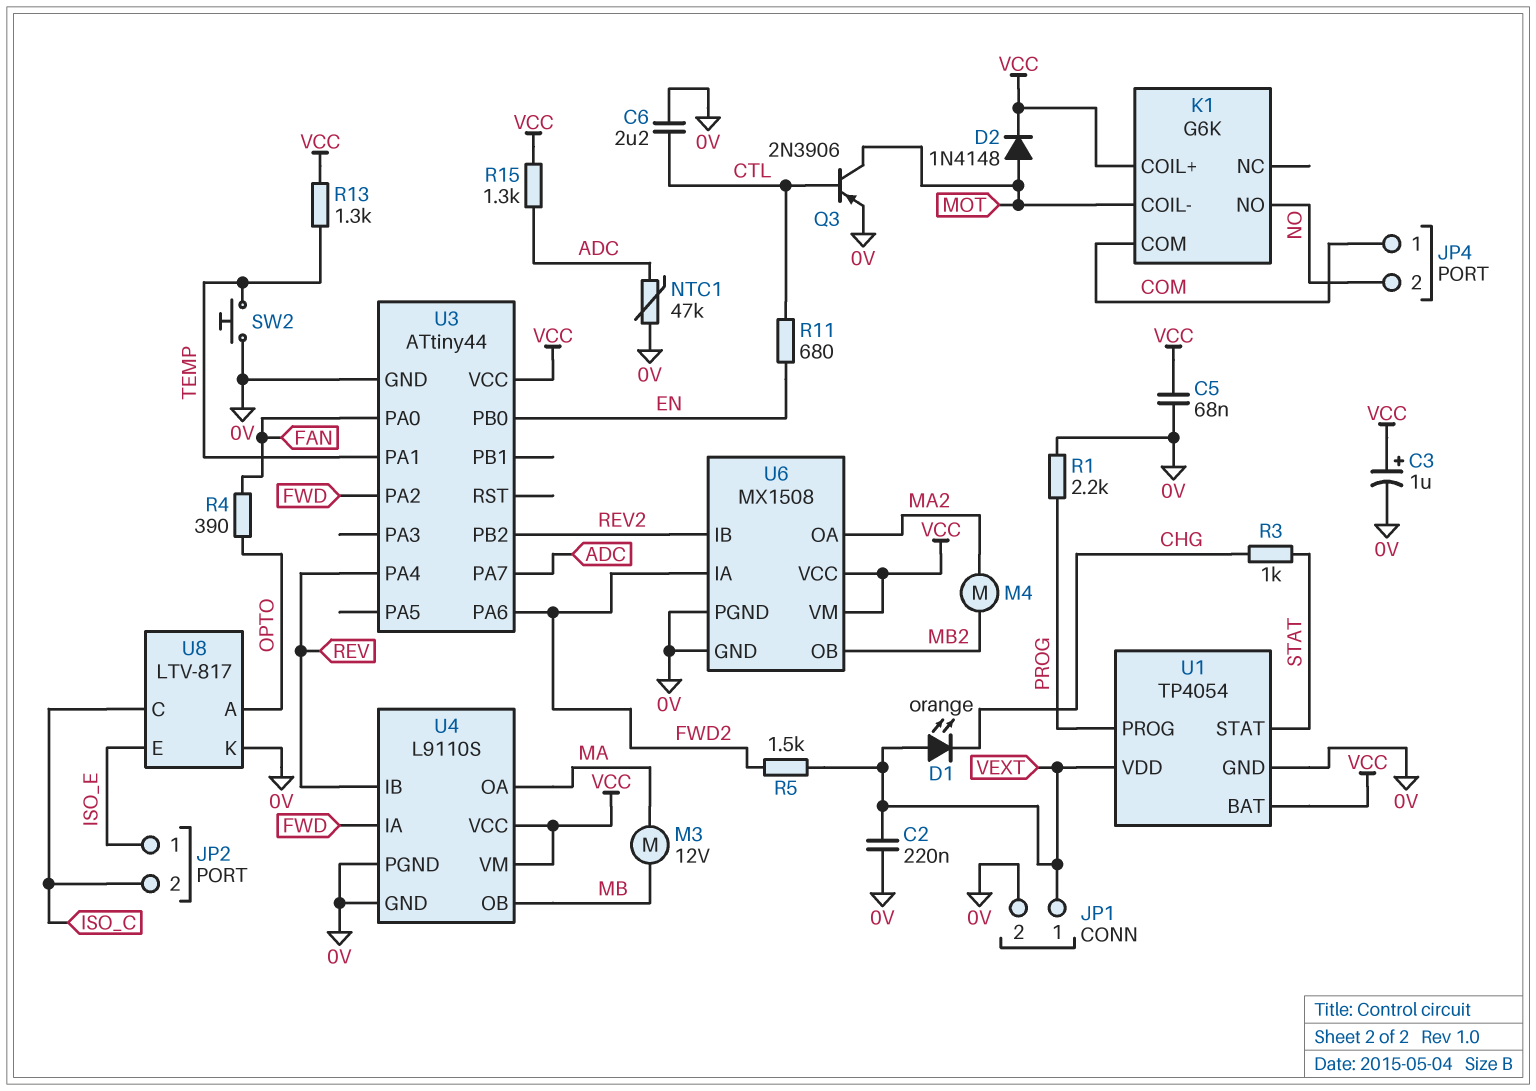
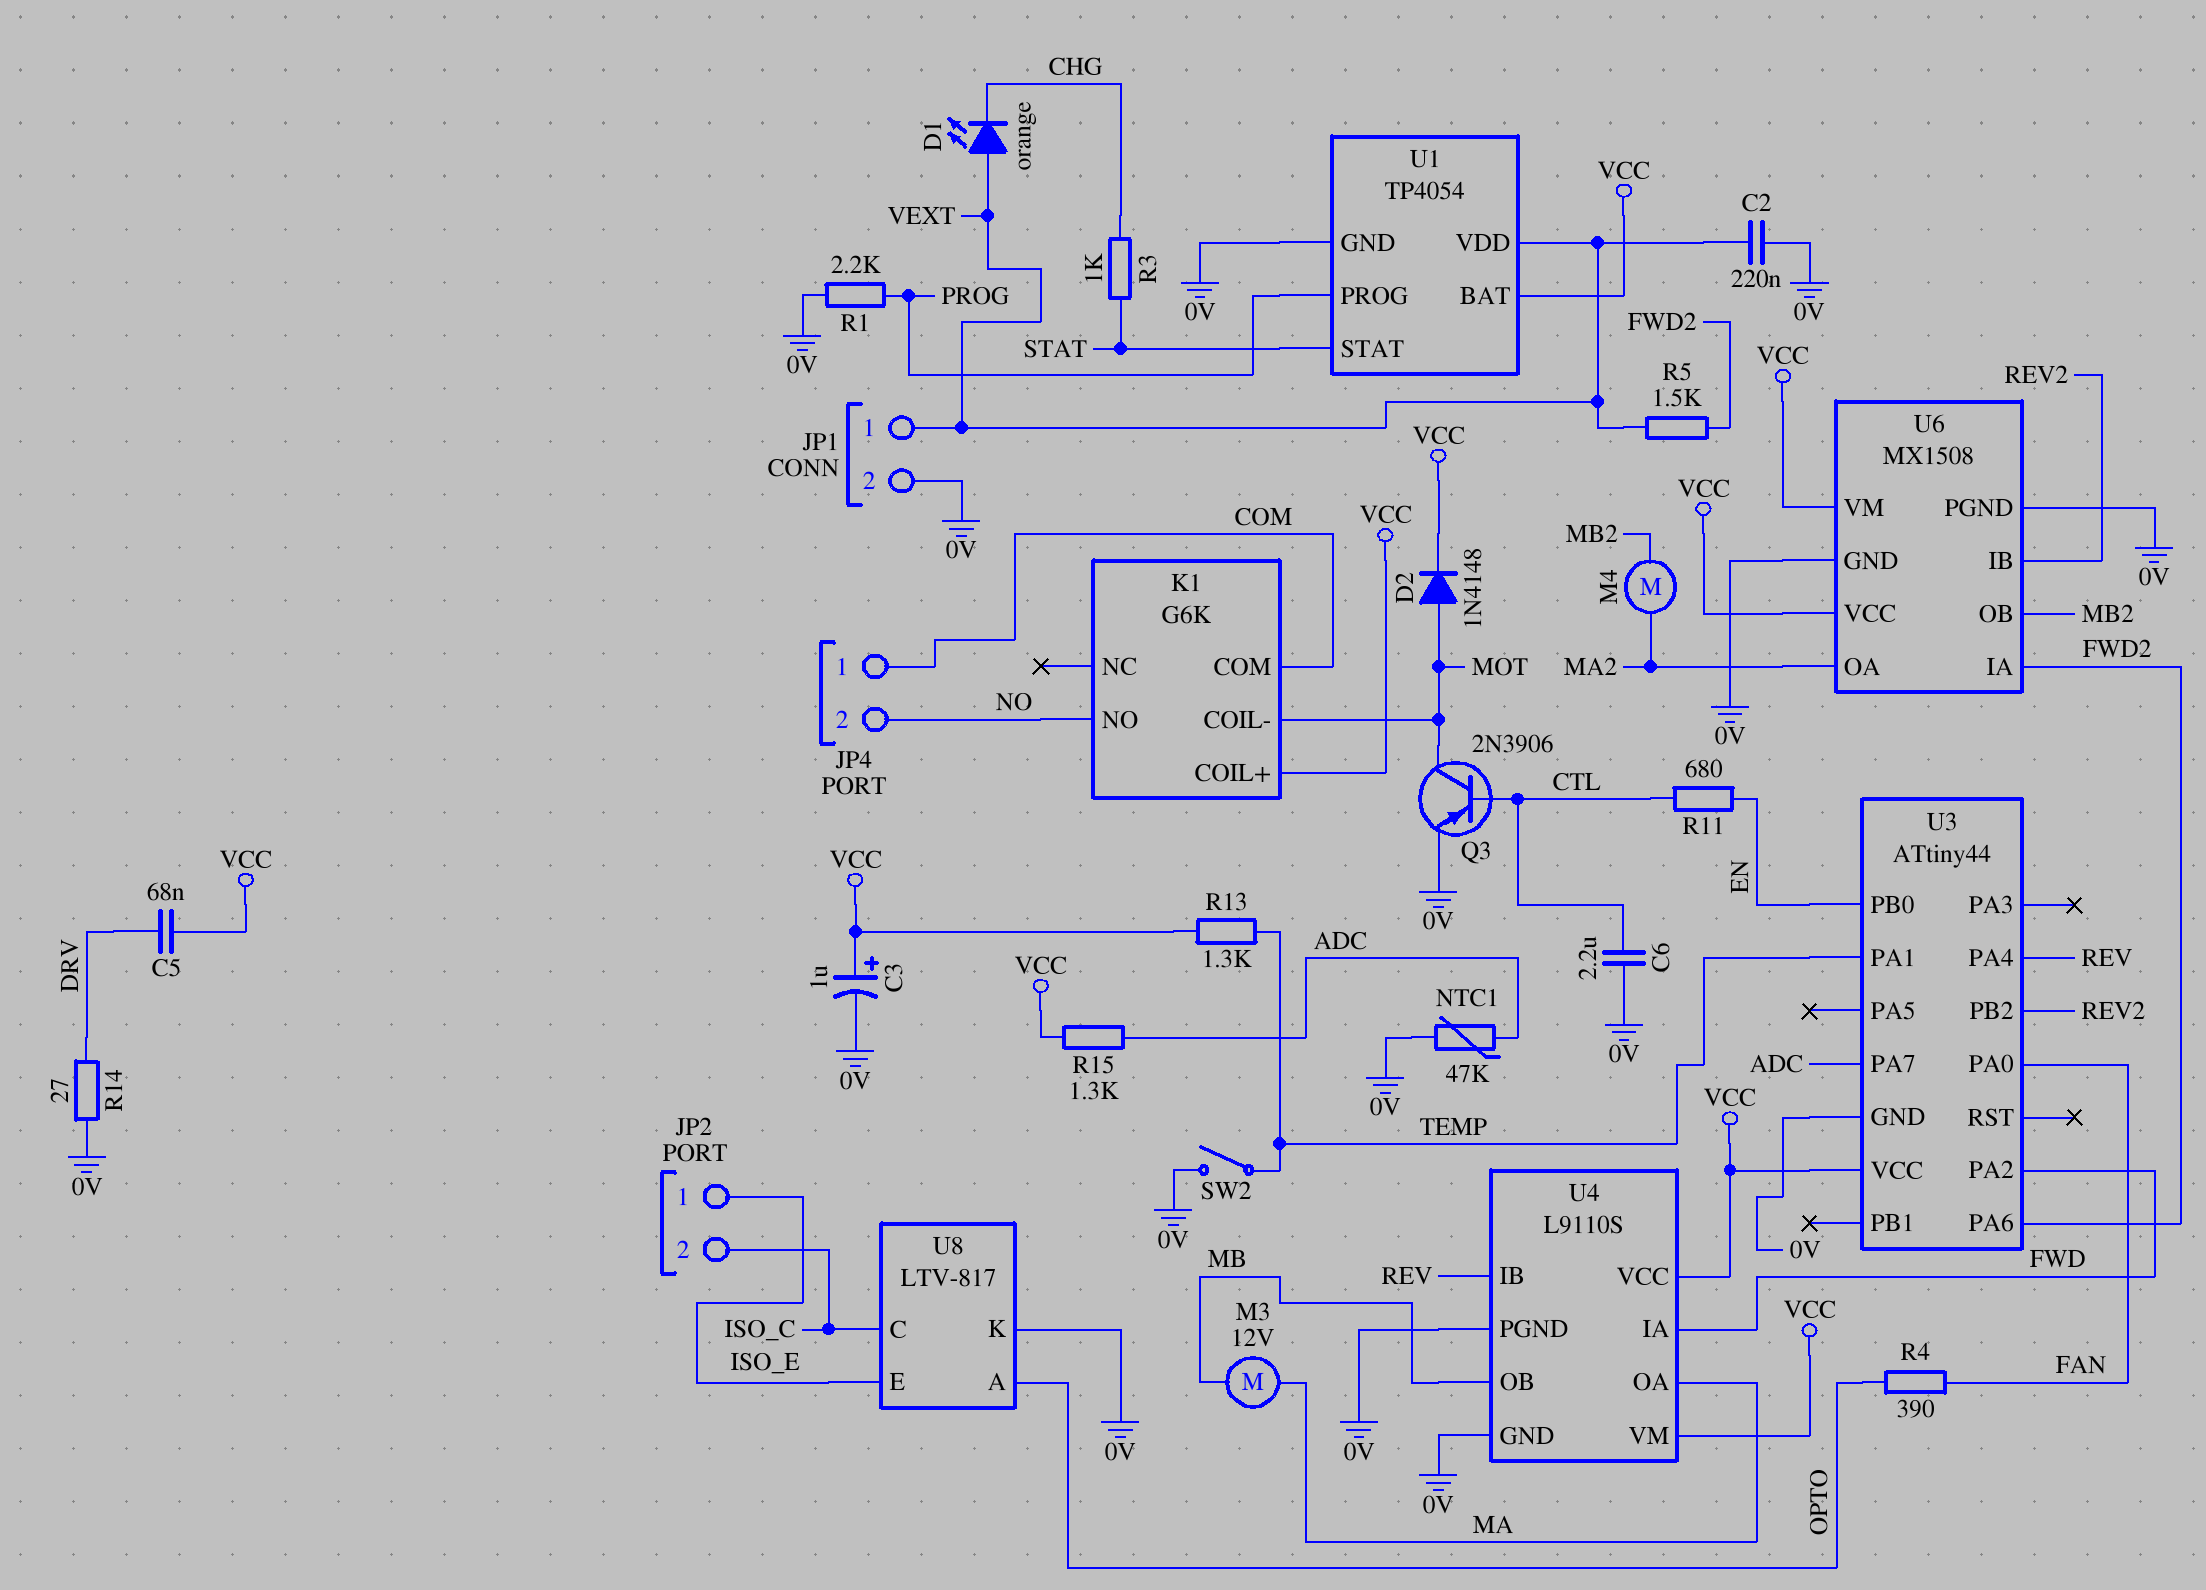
C5: 68nF (0V, VCC) -> 68nF (DRV, VCC)
R14: none -> 27 (0V, DRV)
SW2: button (0V, TEMP) -> switch (0V, TEMP)

